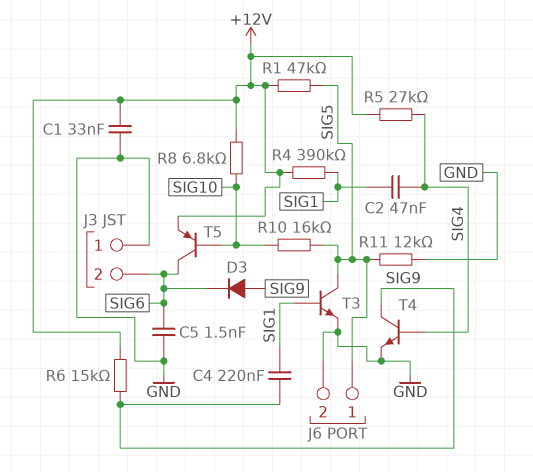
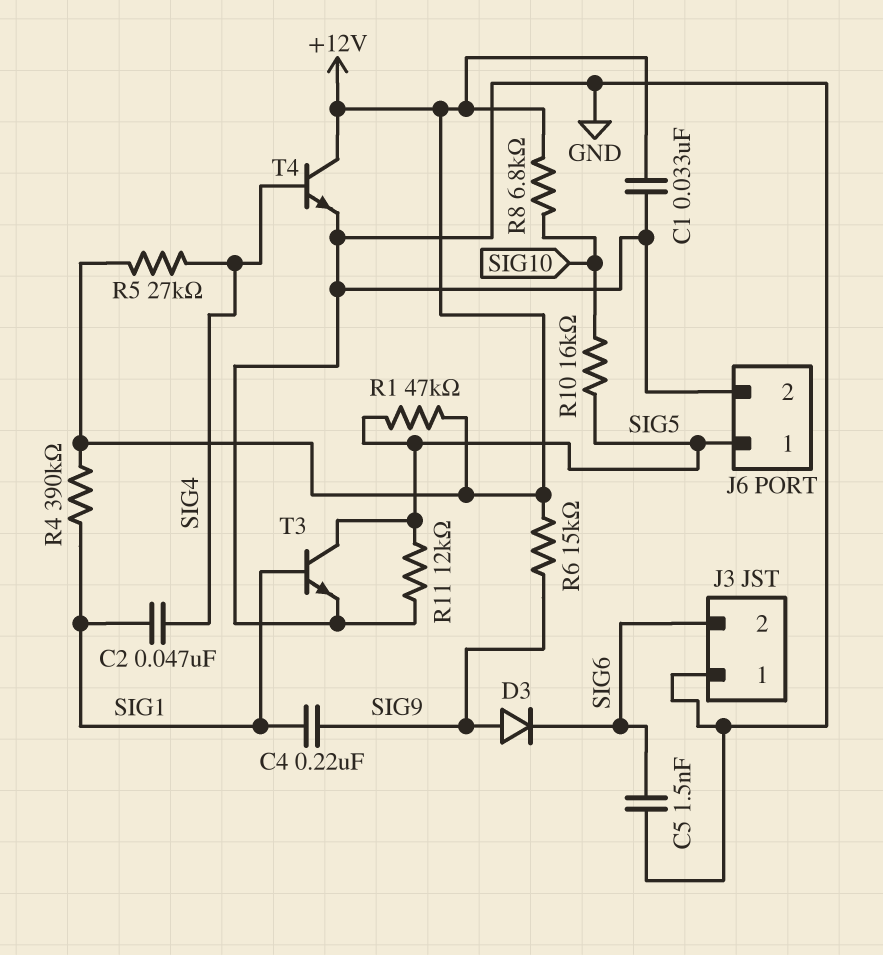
T4: NPN (B SIG4, C SIG9, E GND) -> NPN (B SIG4, C +12V, E GND)
T5: PNP (B SIG10, C SIG6, E +12V) -> none

